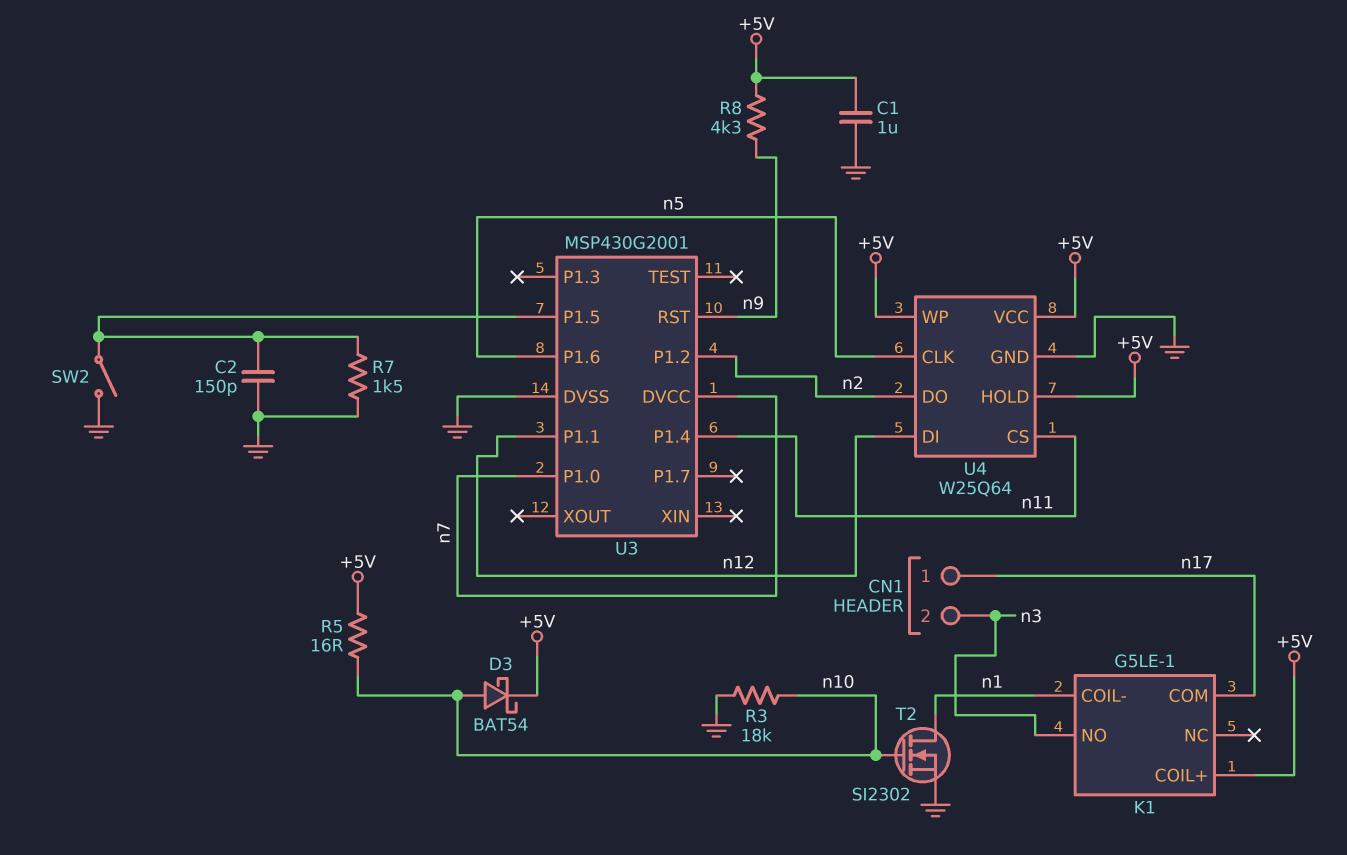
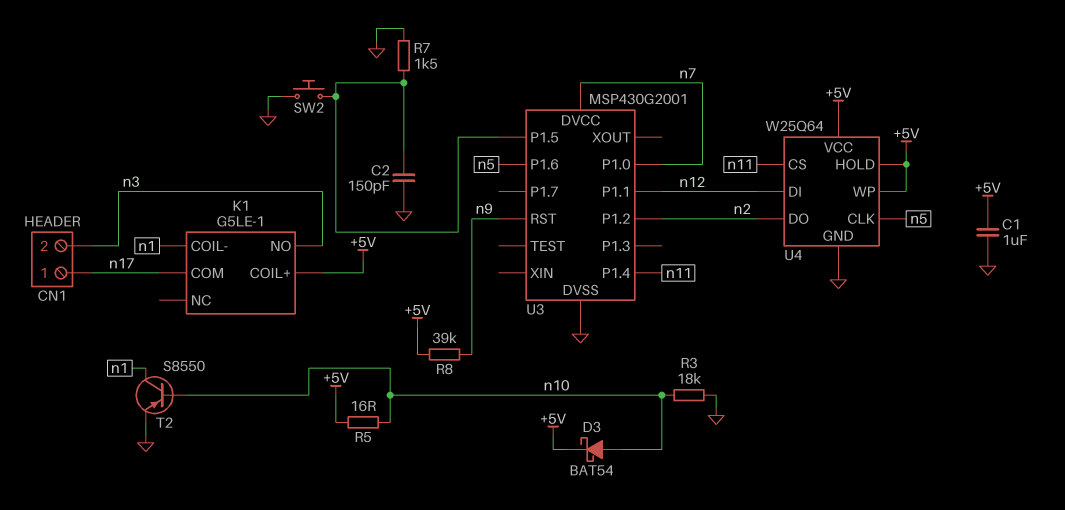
R8: 4.3k (+5V, n9) -> 39k (+5V, n9)
SW2: switch (GND, U3/P1.5) -> button (GND, U3/P1.5)
T2: NMOS SI2302 (G n10, D n1, S GND) -> PNP S8550 (B n10, C n1, E GND)

